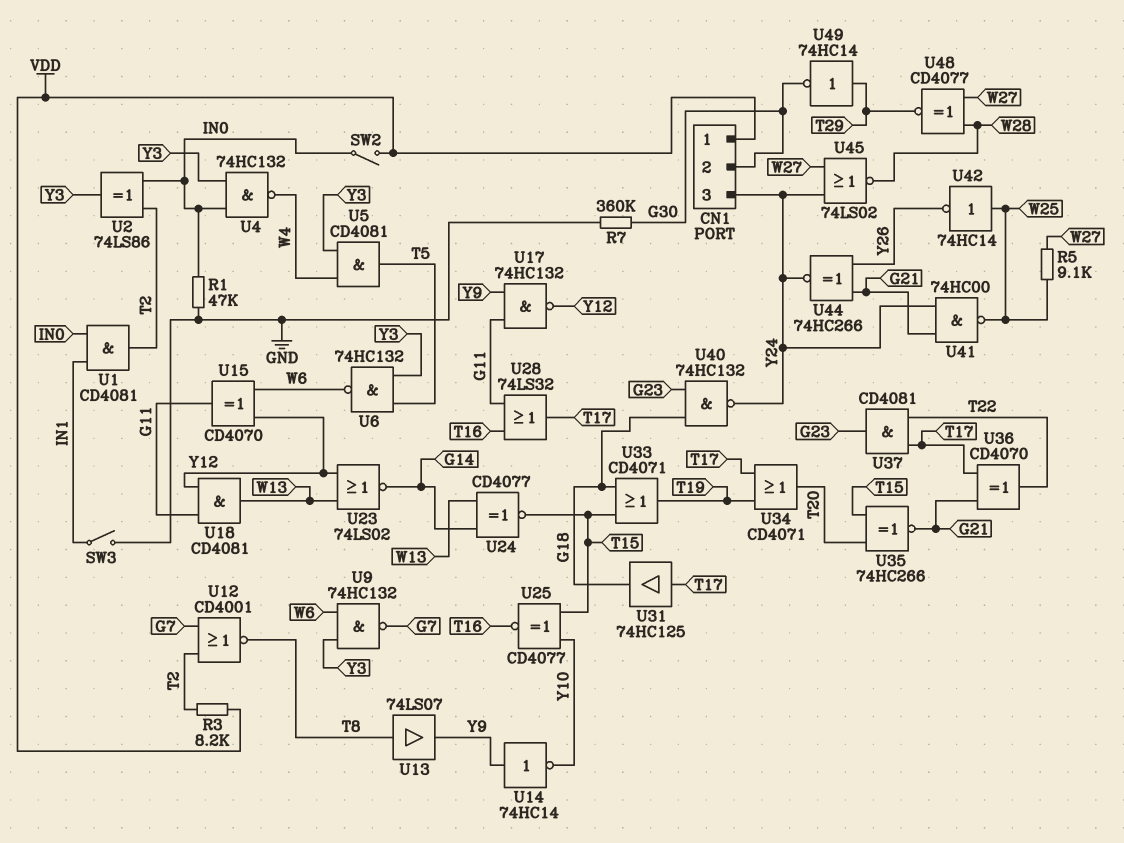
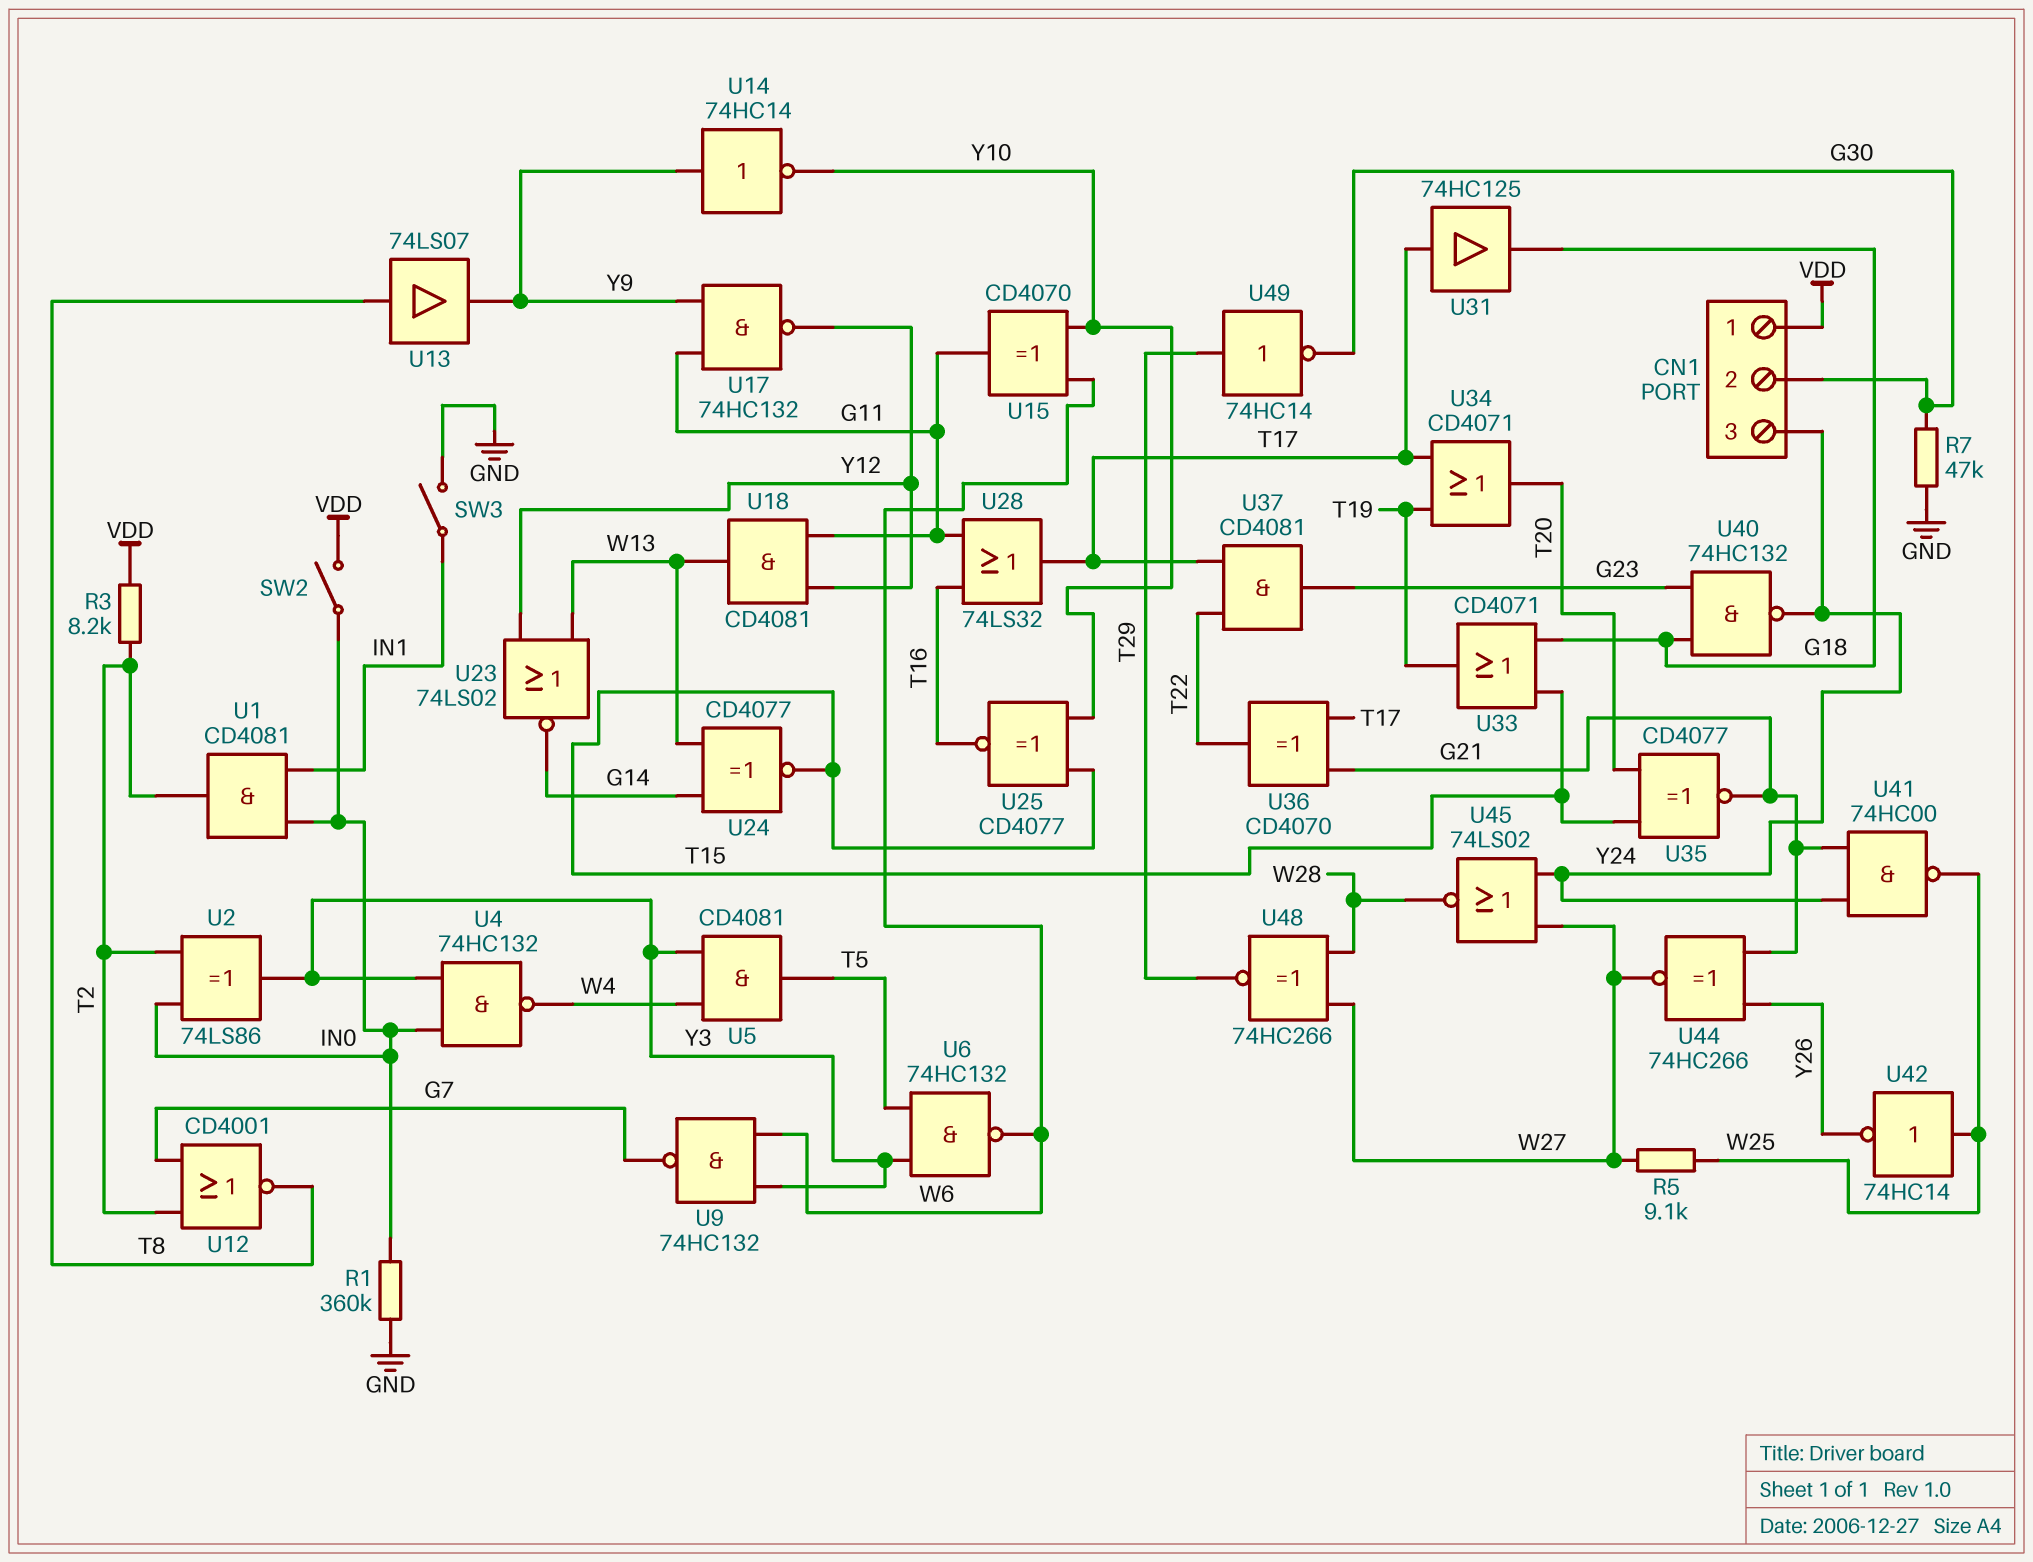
R1: 47k (GND, IN0) -> 360k (GND, IN0)
R7: 360k (G30, GND) -> 47k (G30, GND)
U15: XOR CD4070 (in W6, in Y12, out G11) -> XOR CD4070 (in W6, in Y10, out G11)
U35: XNOR 74HC266 (in T15, in T20, out G21) -> XNOR CD4077 (in T15, in T20, out G21)
U44: XNOR 74HC266 (in G21, in Y26, out Y24) -> XNOR 74HC266 (in G21, in Y26, out W27)
U48: XNOR CD4077 (in W27, in W28, out T29) -> XNOR 74HC266 (in W27, in W28, out T29)

